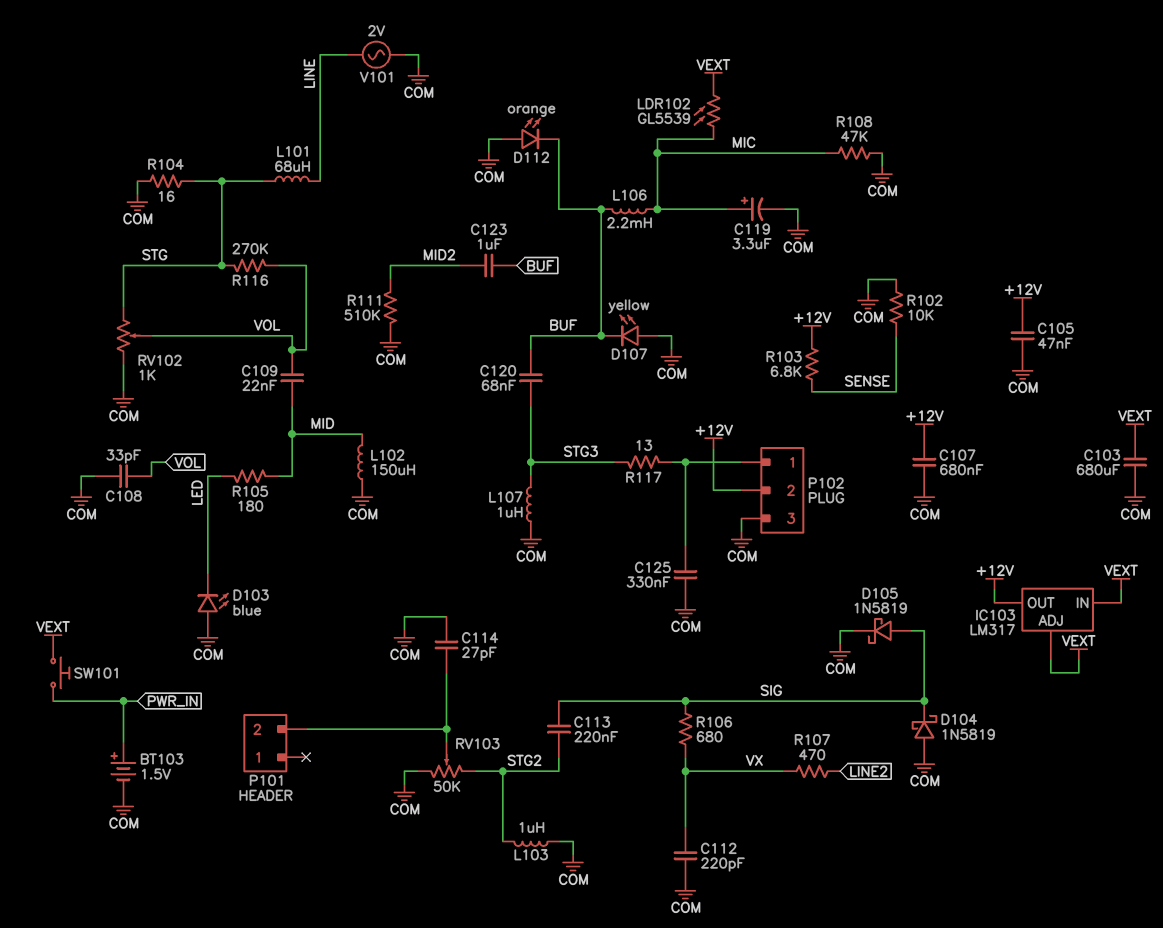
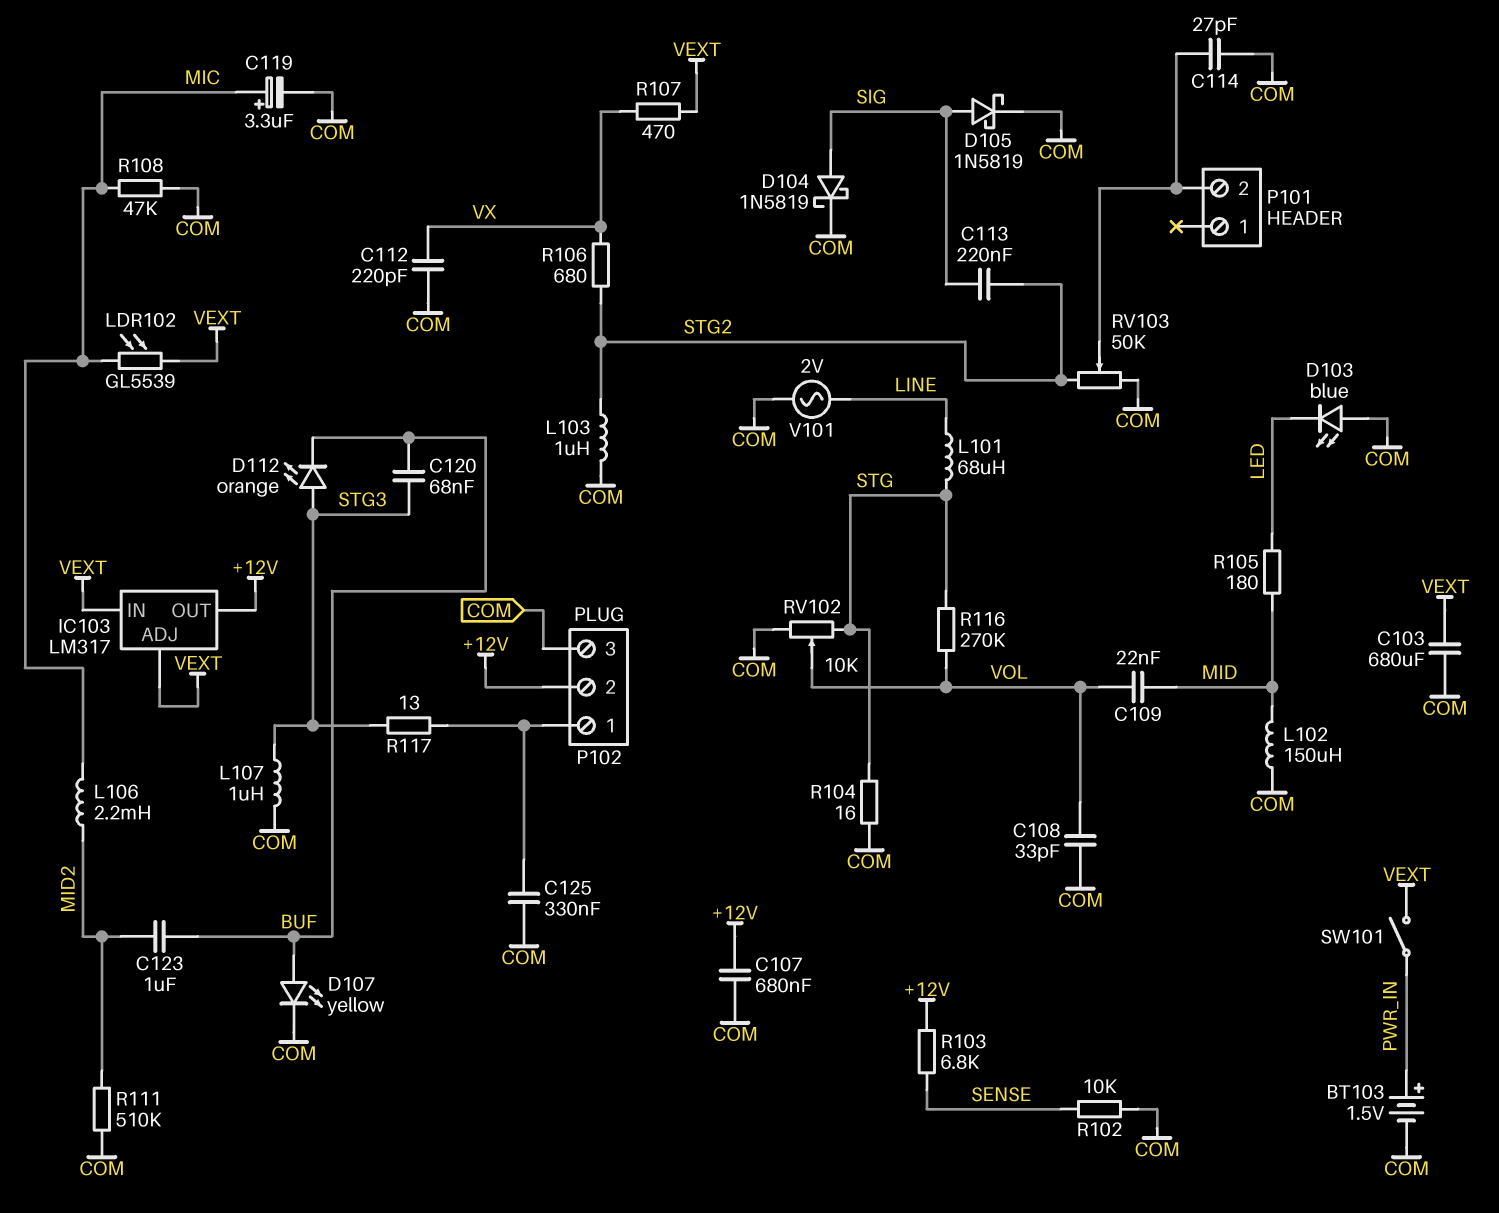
C105: 47nF (+12V, COM) -> none
D104: schottky 1N5819 (A COM, K SIG) -> schottky 1N5819 (A SIG, K COM)
D107: LED yellow (A COM, K BUF) -> LED yellow (A BUF, K COM)
D112: LED orange (A COM, K BUF) -> LED orange (A STG3, K BUF)
L106: 2.2mH (BUF, MIC) -> 2.2mH (MIC, MID2)
R106: 680 (SIG, VX) -> 680 (STG2, VX)
R107: 470 (LINE2, VX) -> 470 (VEXT, VX)
RV102: 1k (COM, STG, wiper VOL) -> 10k (COM, STG, wiper VOL)
SW101: button (PWR_IN, VEXT) -> switch (PWR_IN, VEXT)

